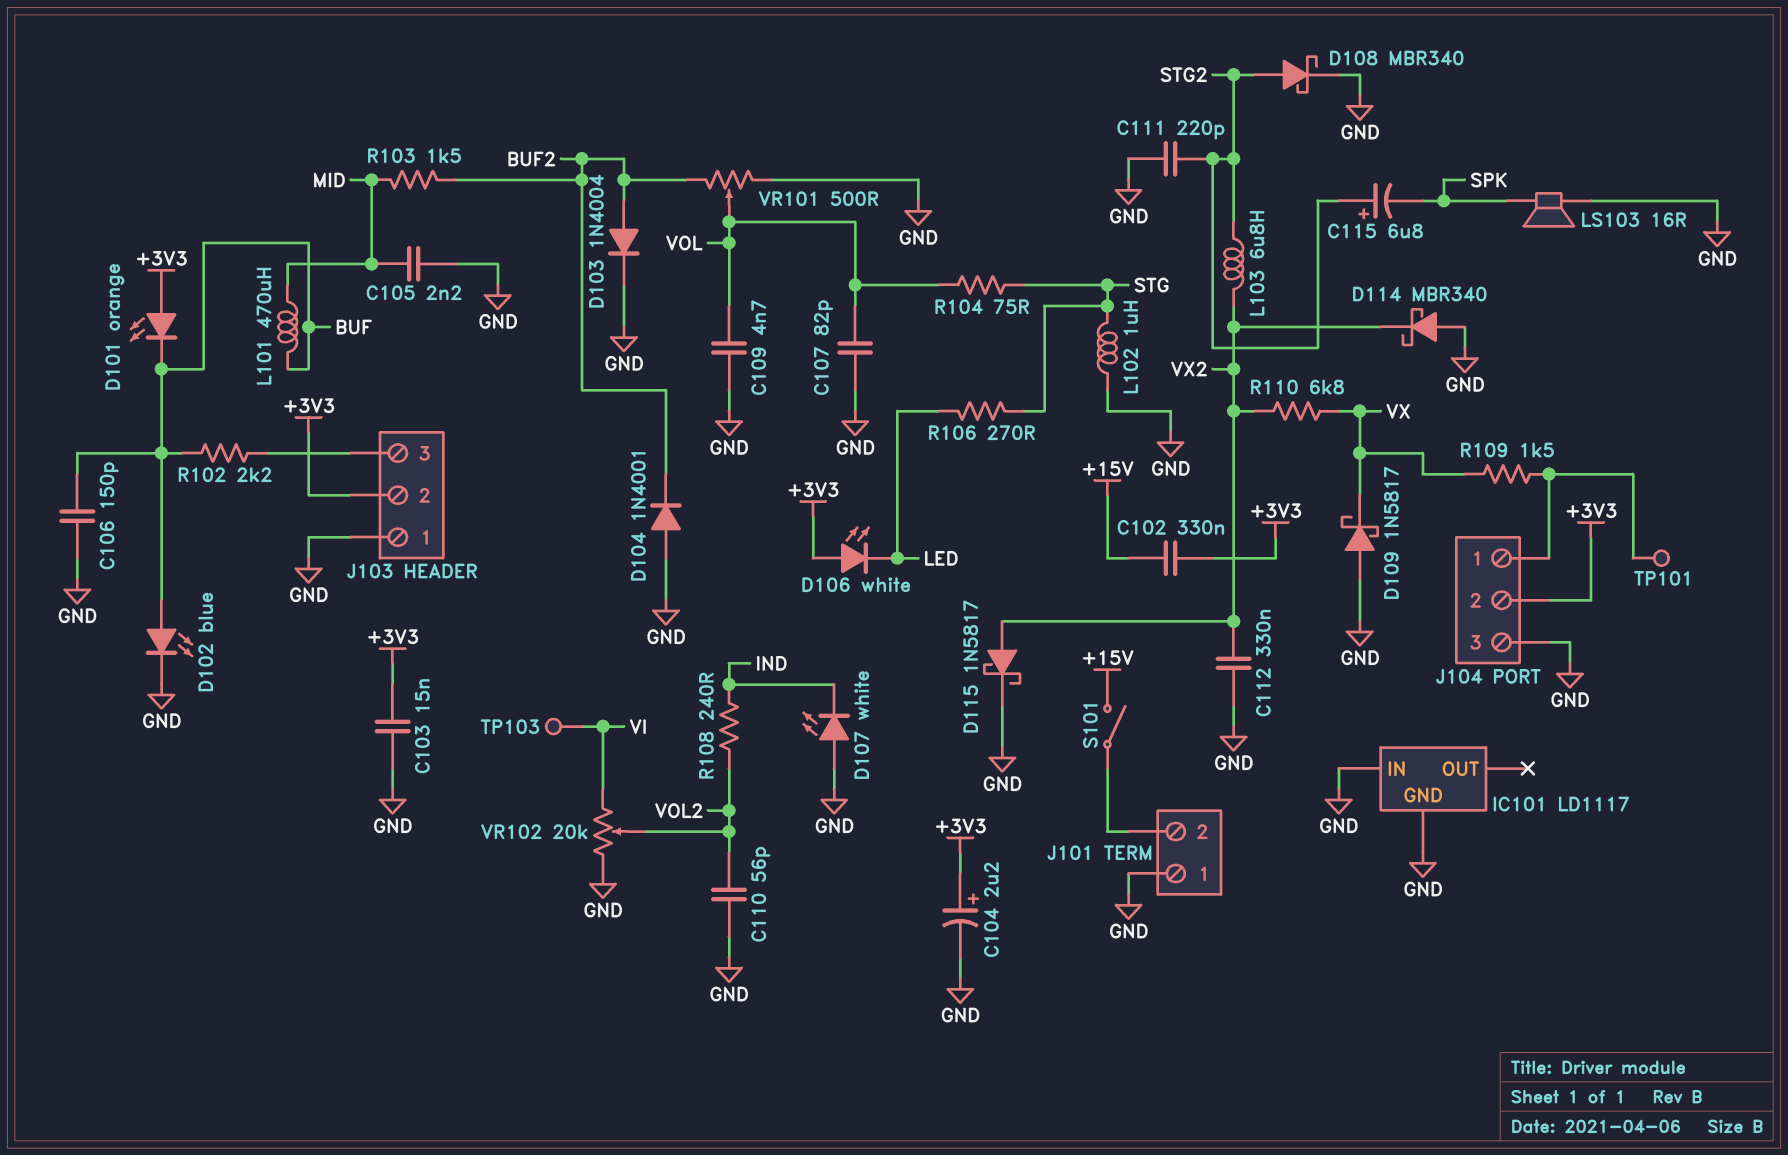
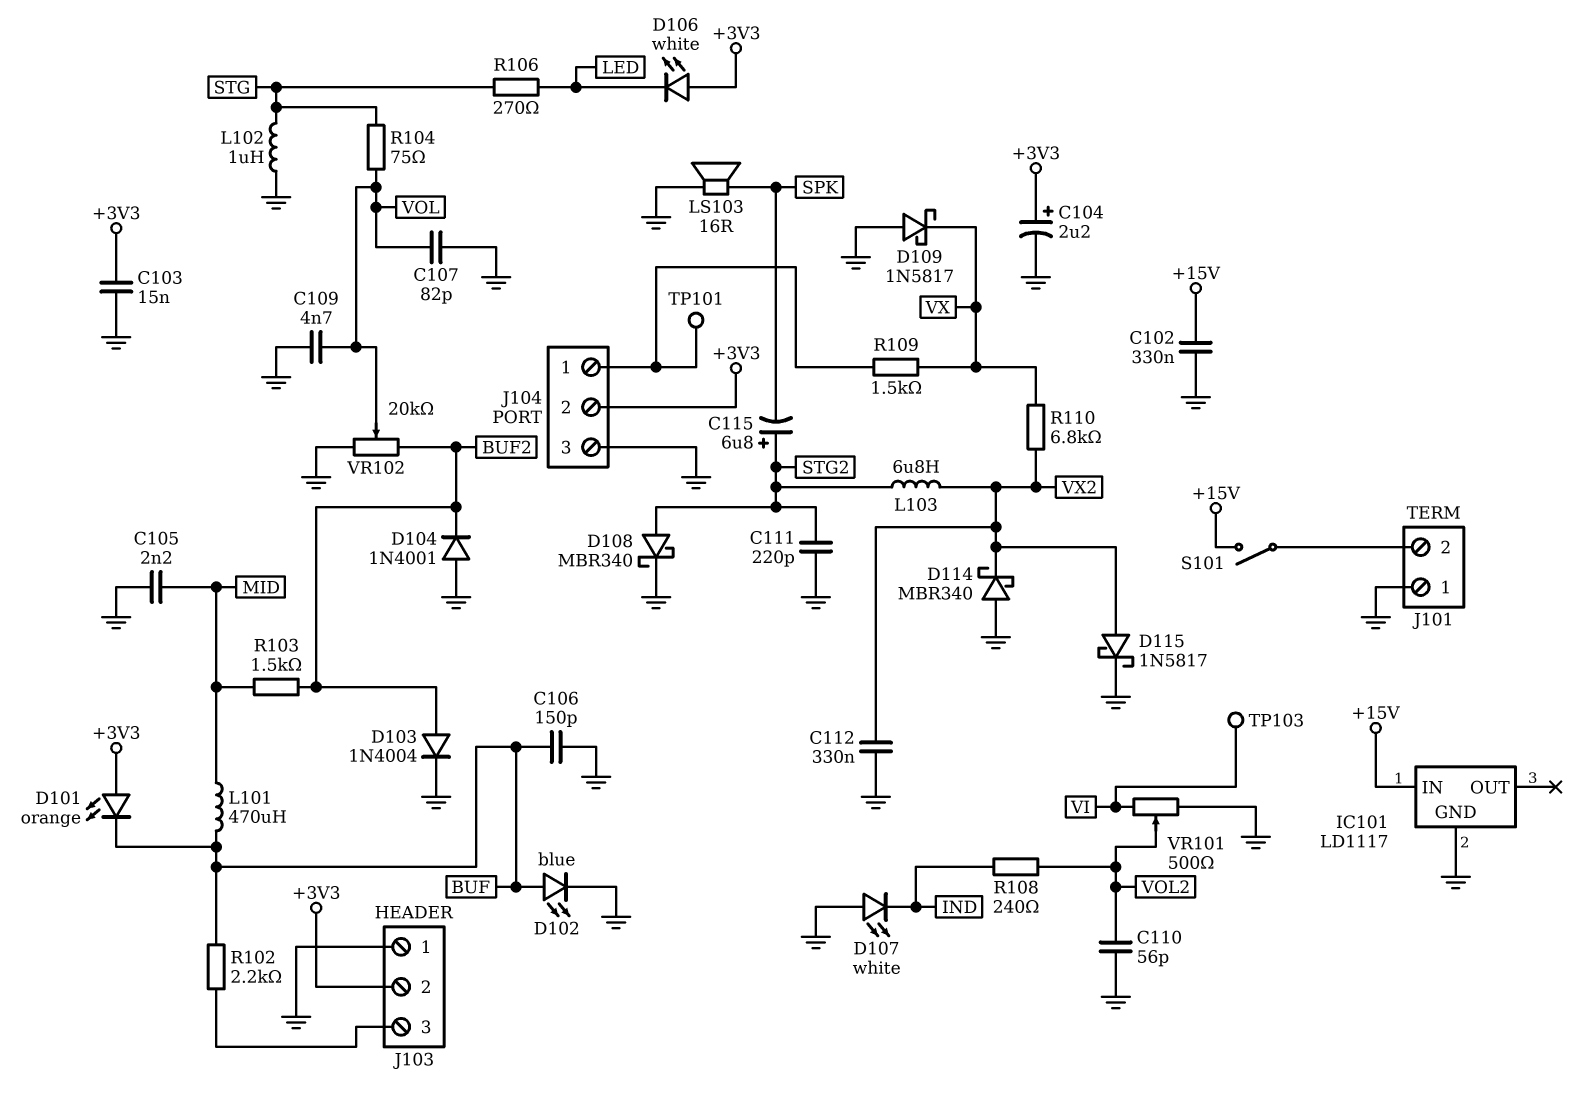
C102: 330nF (+3V3, +15V) -> 330nF (+15V, GND)
IC101 pin IN: GND -> +15V
VR101: 500 (BUF2, GND, wiper VOL) -> 500 (GND, VI, wiper VOL2)
VR102: 20k (GND, VI, wiper VOL2) -> 20k (BUF2, GND, wiper VOL)

